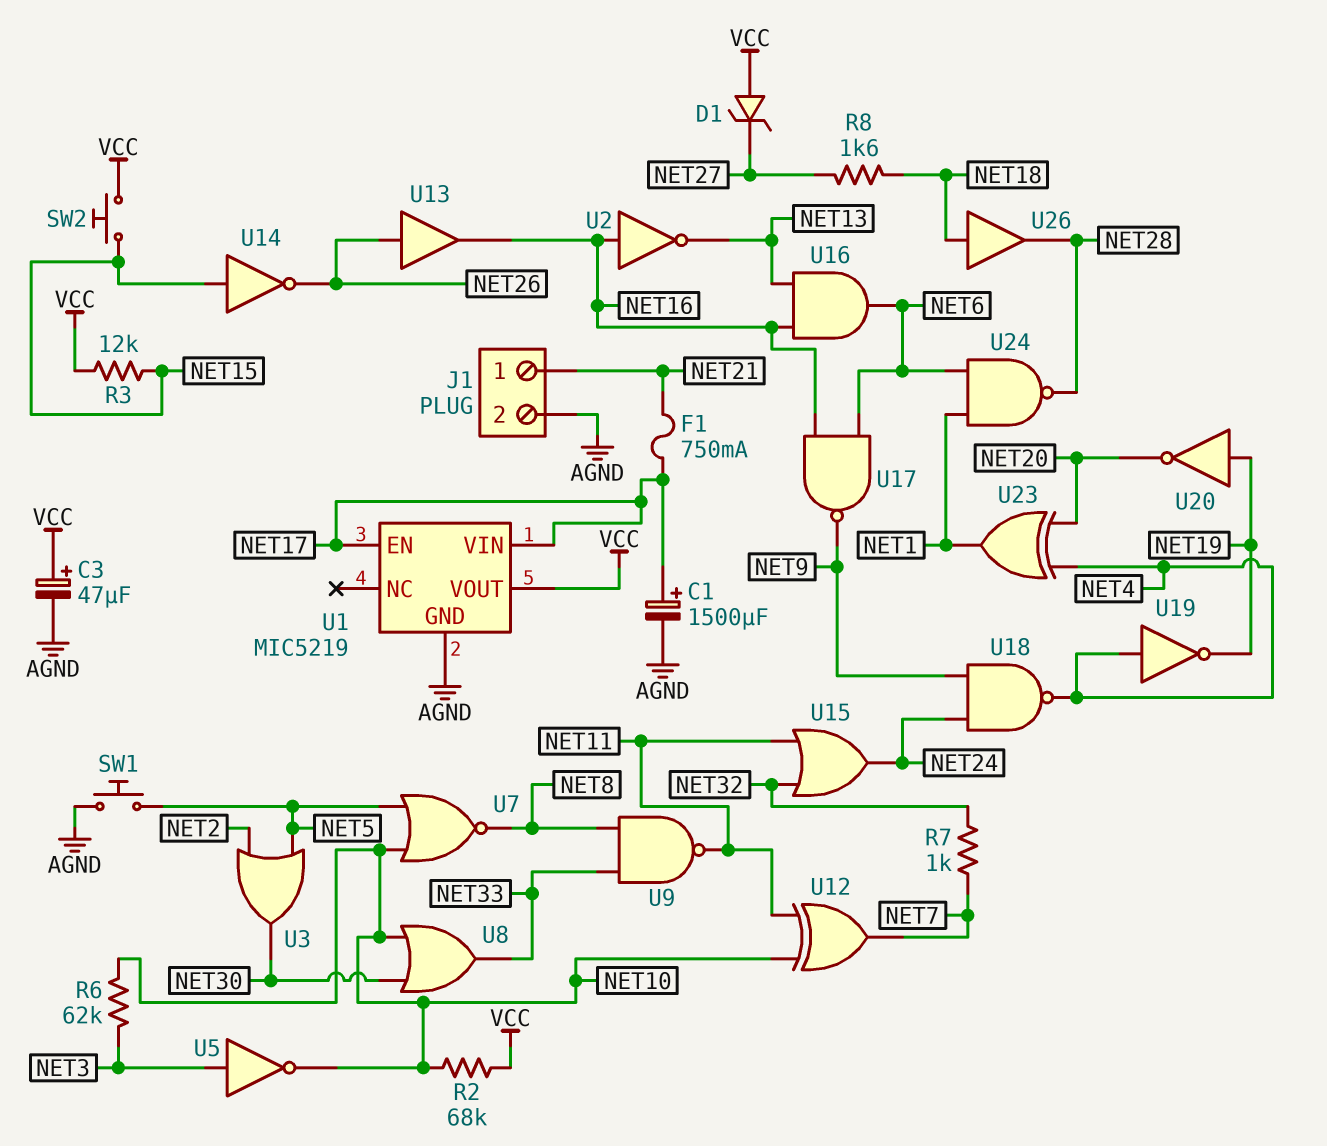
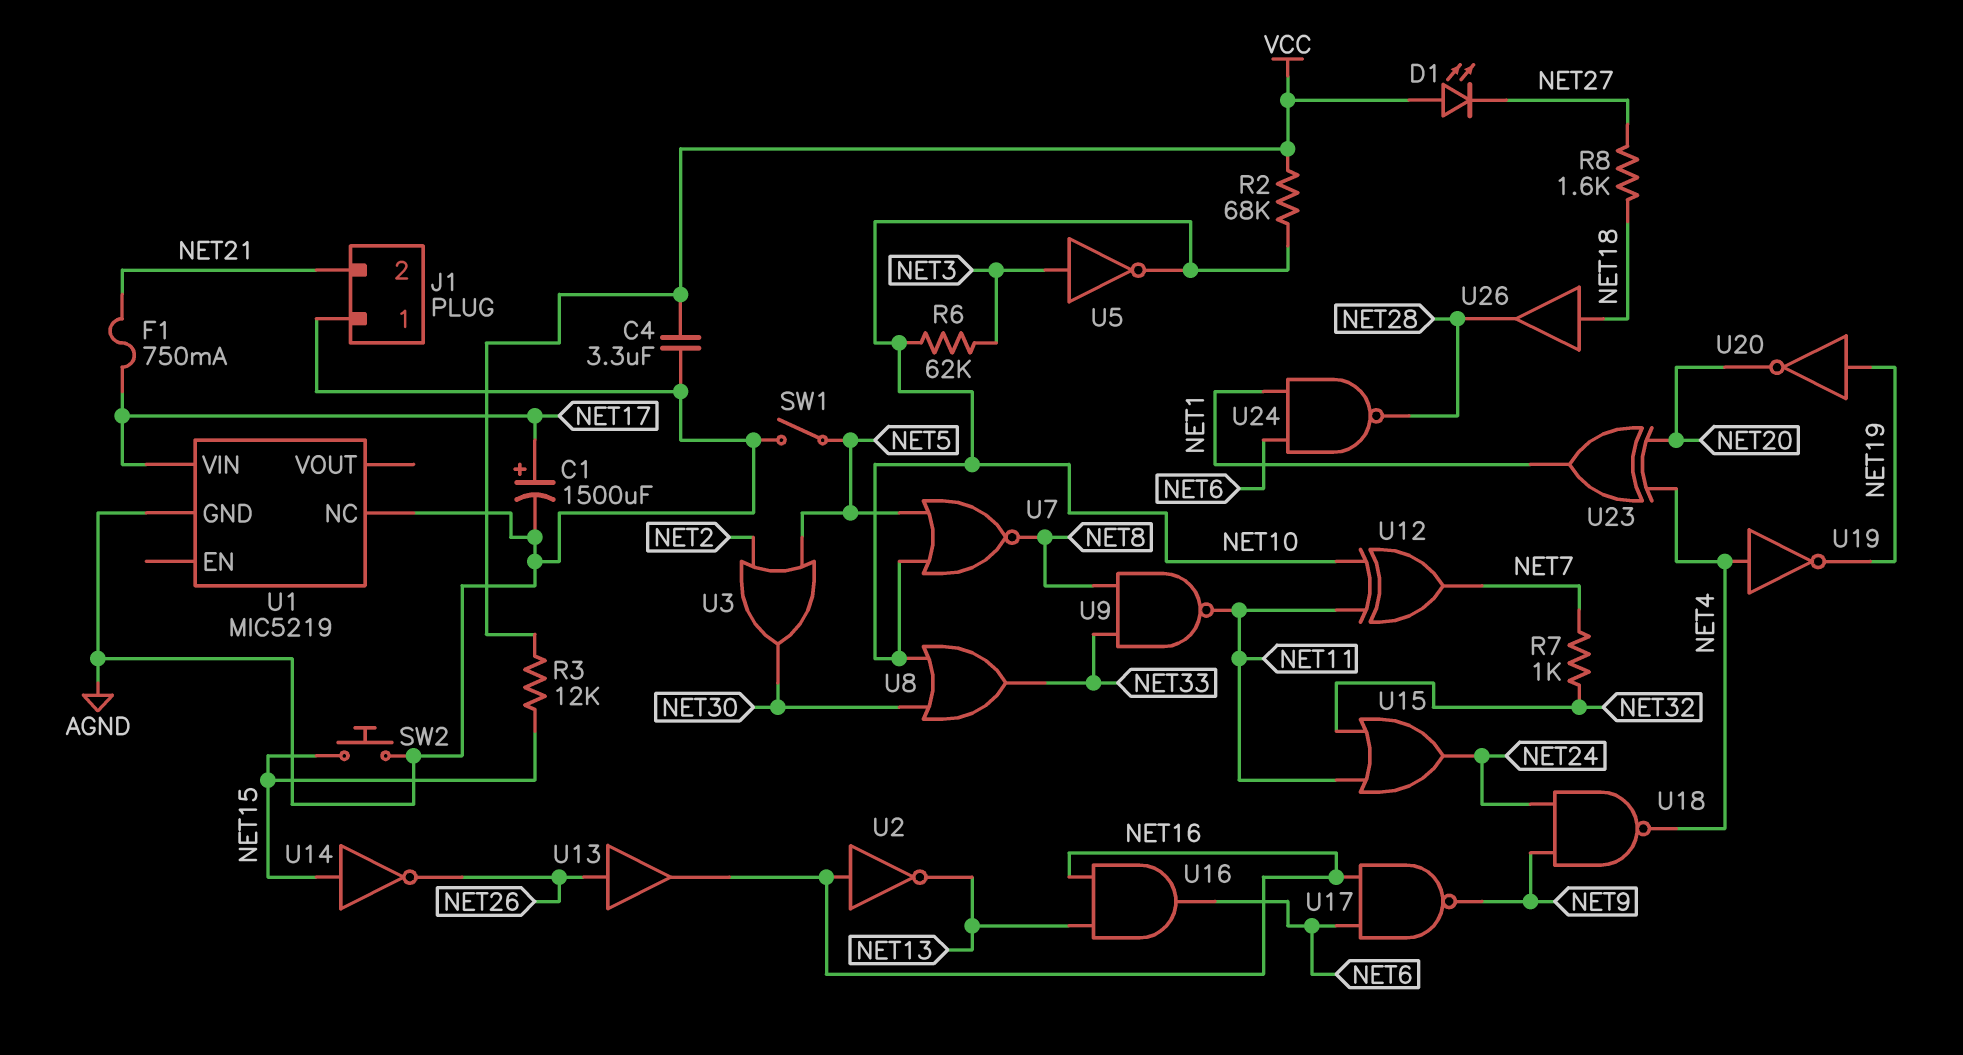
C3: 47uF (plus VCC, minus AGND) -> none
C4: none -> 3.3uF (AGND, VCC)
D1: zener (A VCC, K NET27) -> LED (A VCC, K NET27)
J1 pin 1: NET21 -> AGND
J1 pin 2: AGND -> NET21
SW1: button (AGND, NET5) -> switch (AGND, NET5)
SW2: button (NET15, VCC) -> button (AGND, NET15)
U1 pin EN: NET17 -> none
U1 pin NC: none -> AGND
U1 pin VOUT: VCC -> none

